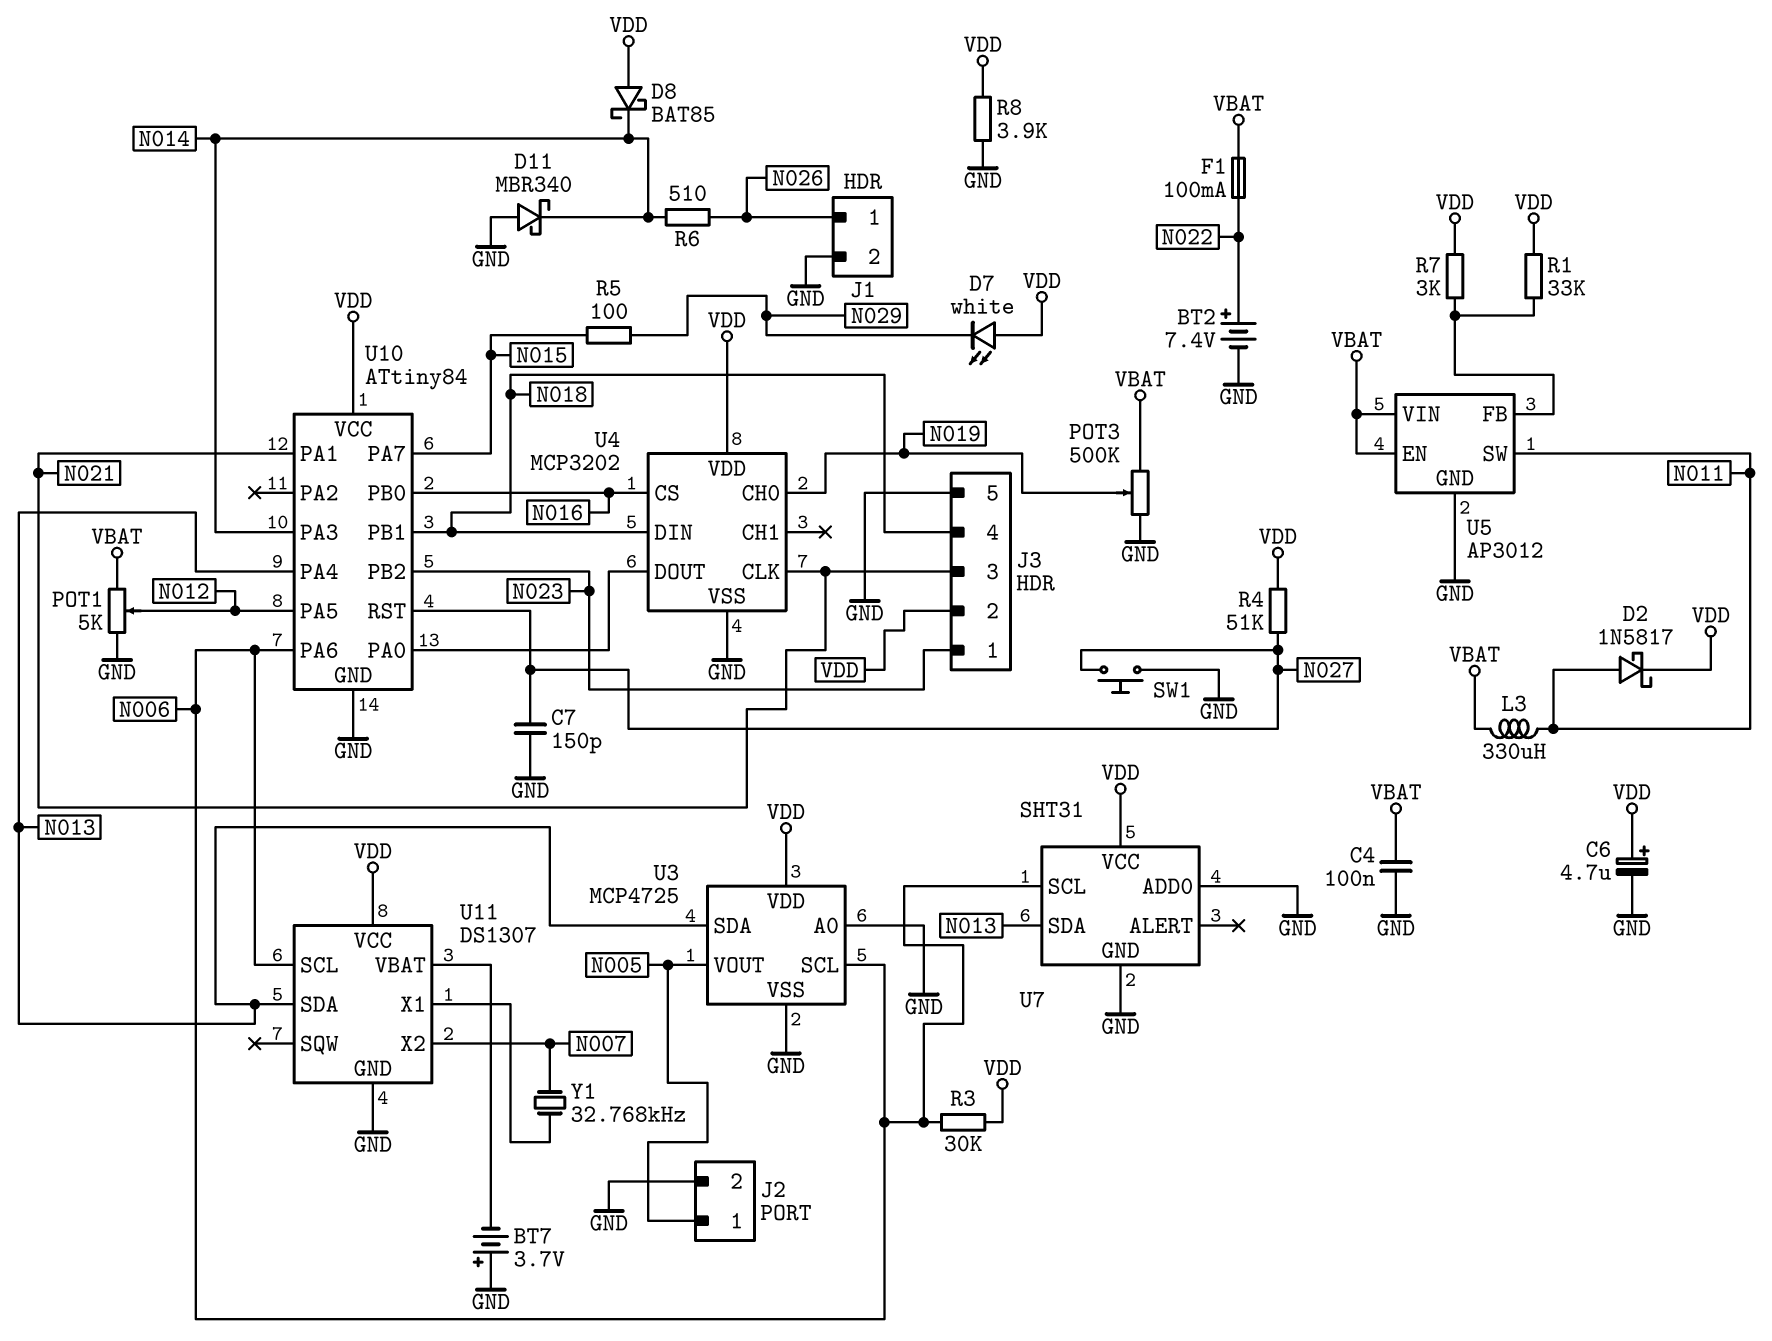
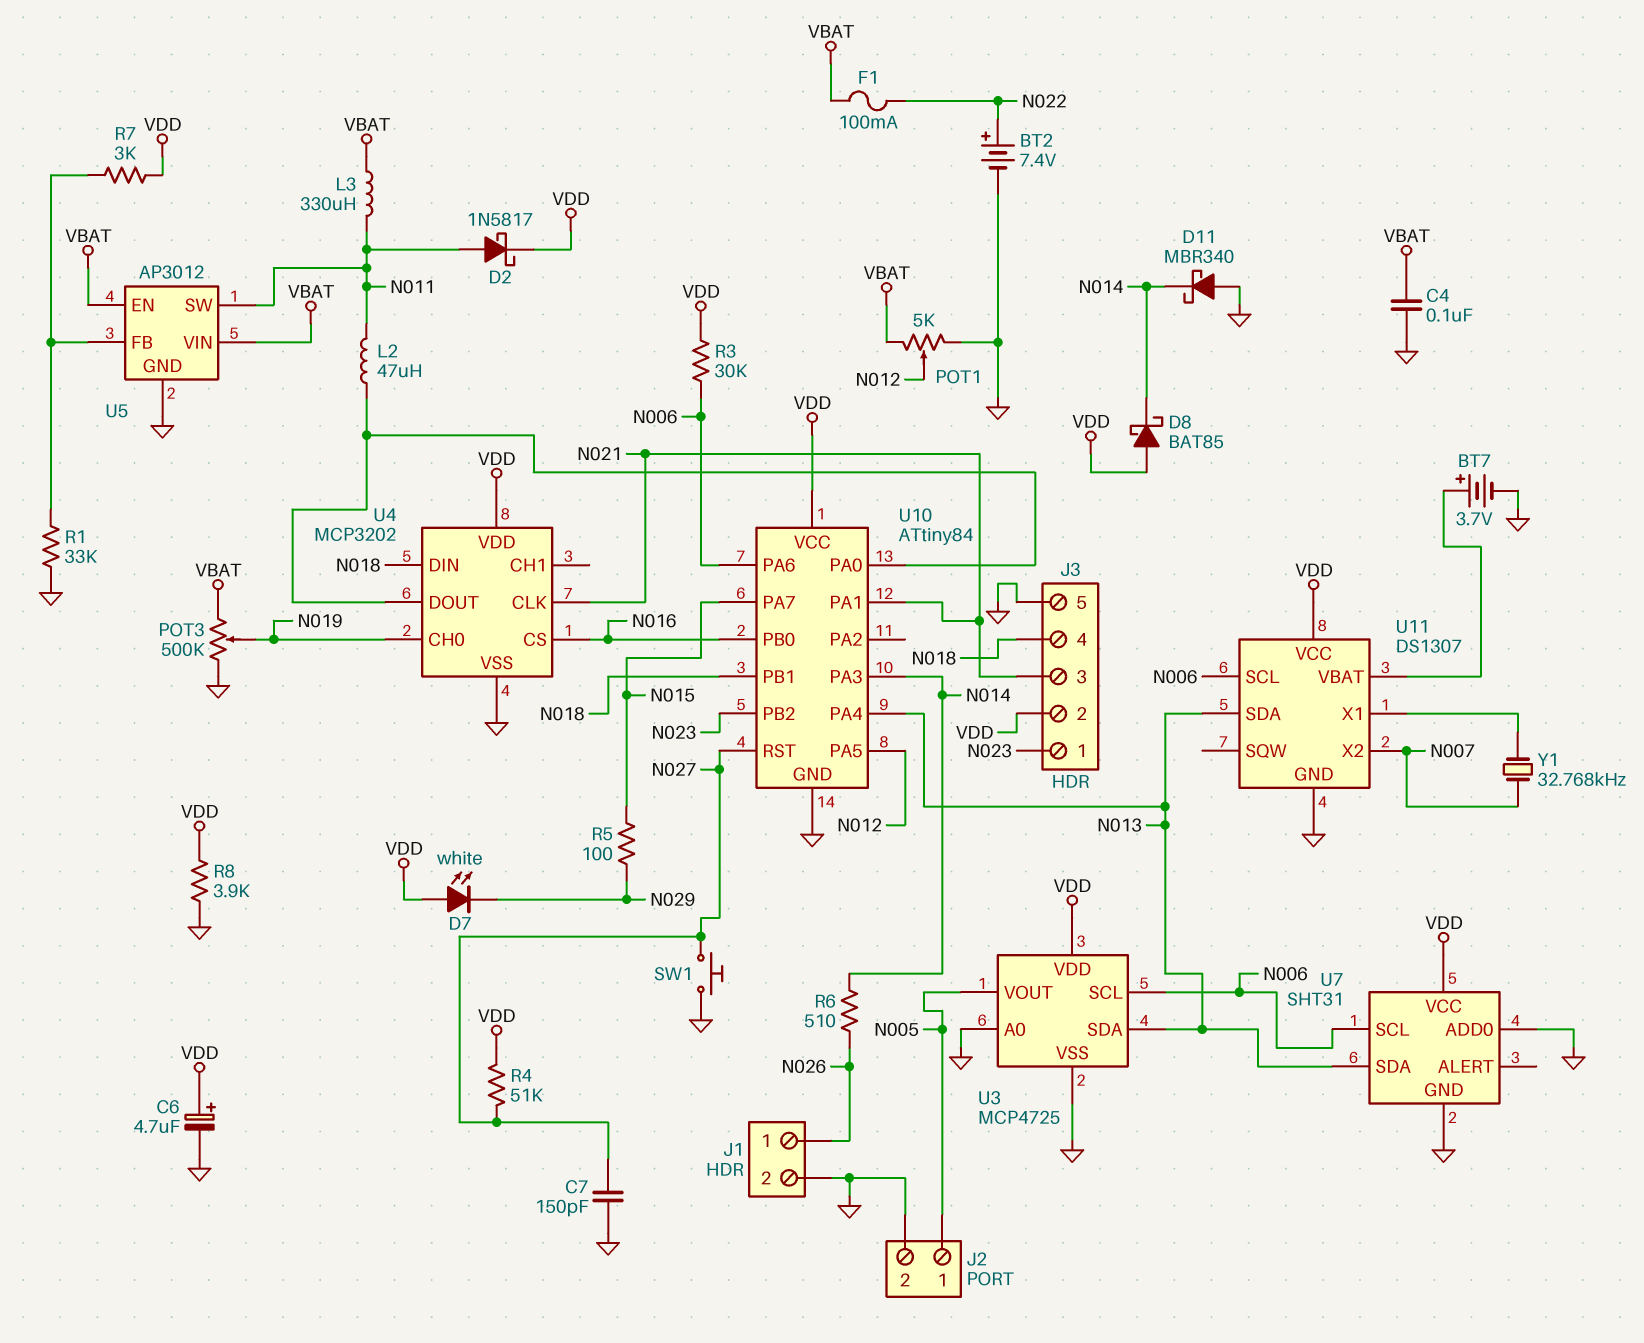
BT7: 3.7V (plus GND, minus U11/VBAT) -> 3.7V (plus U11/VBAT, minus GND)
L2: none -> 47uH (N011, U4/DOUT)
R1: 33k (U5/FB, VDD) -> 33k (GND, U5/FB)

